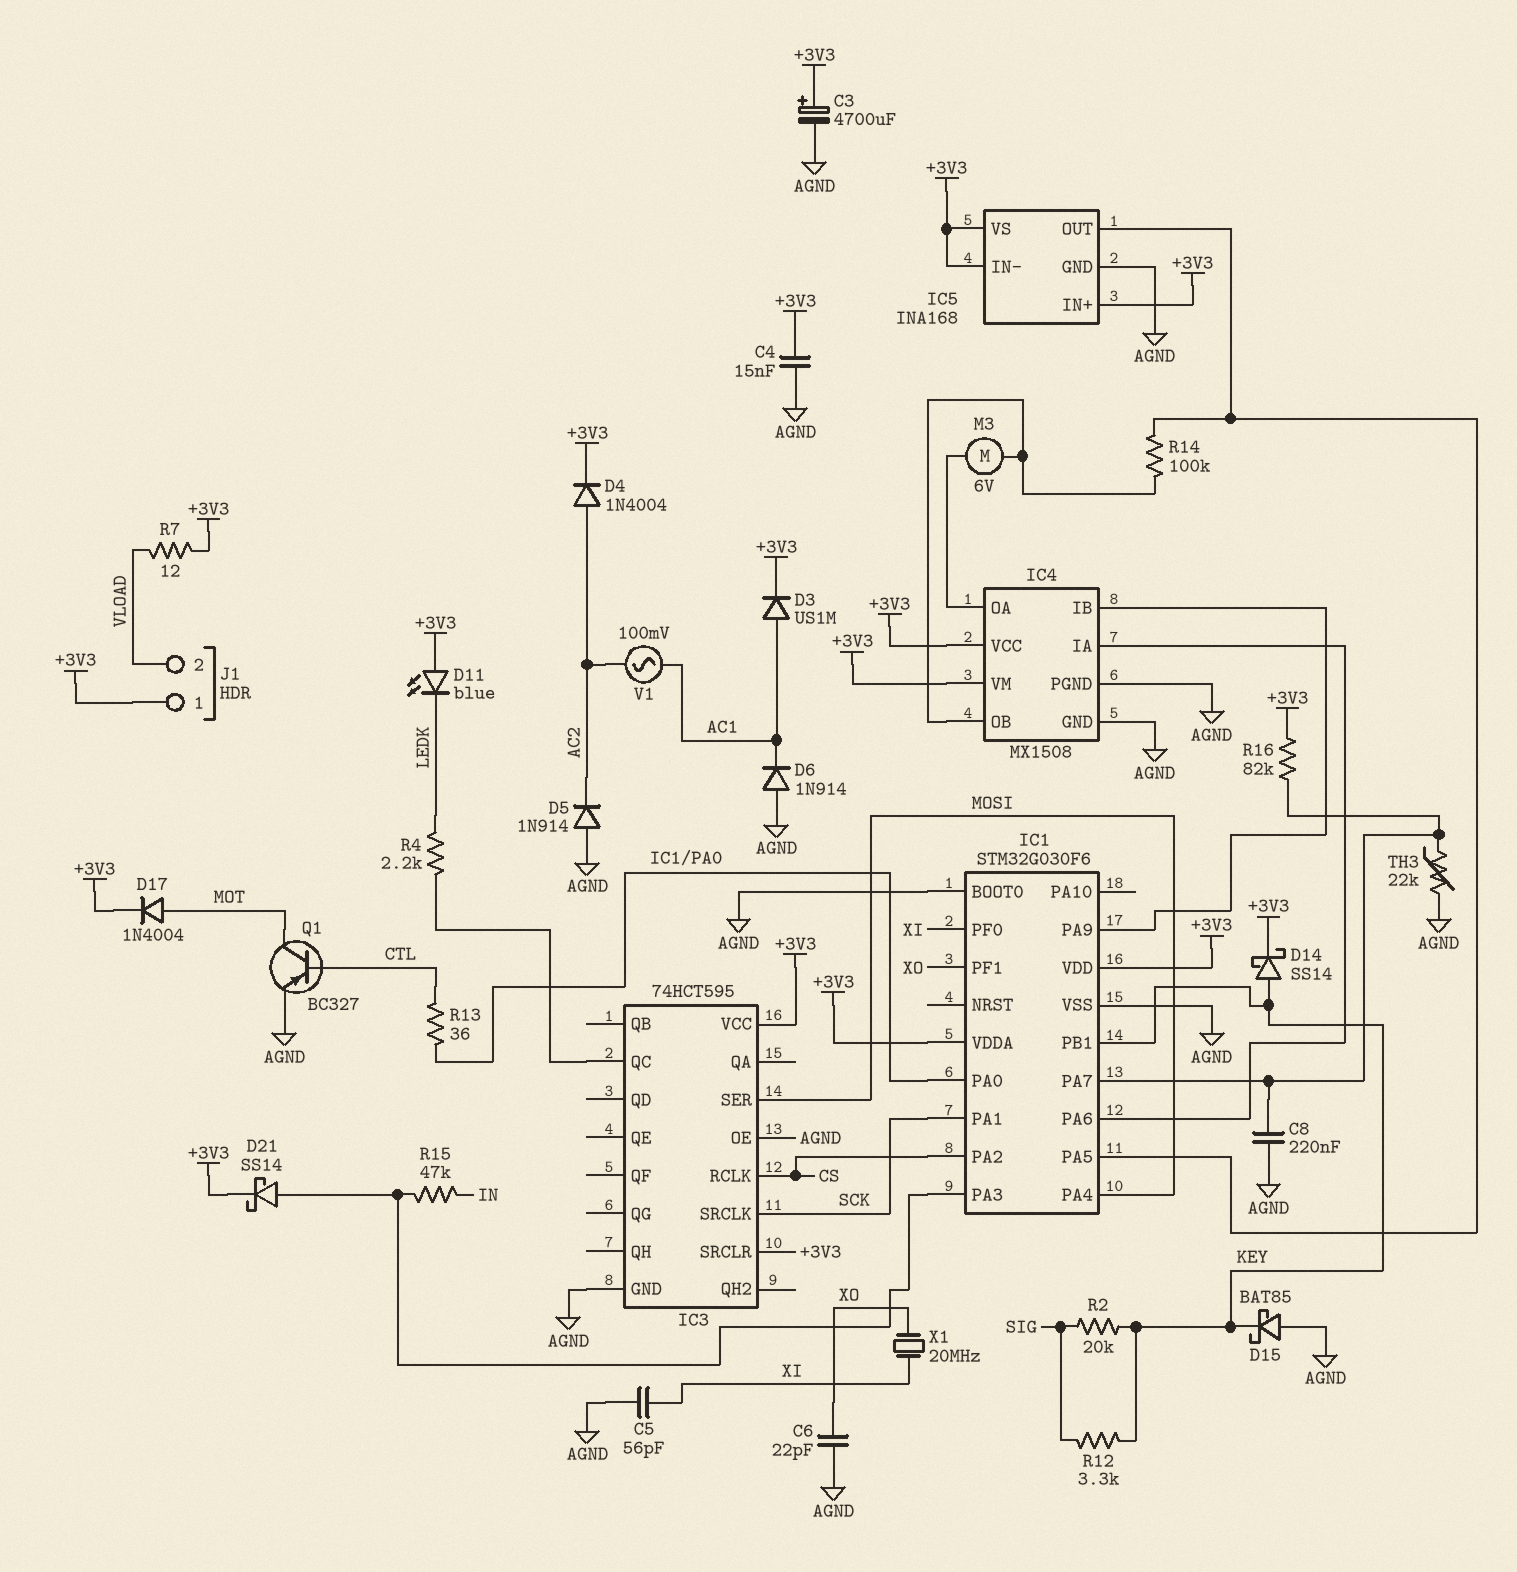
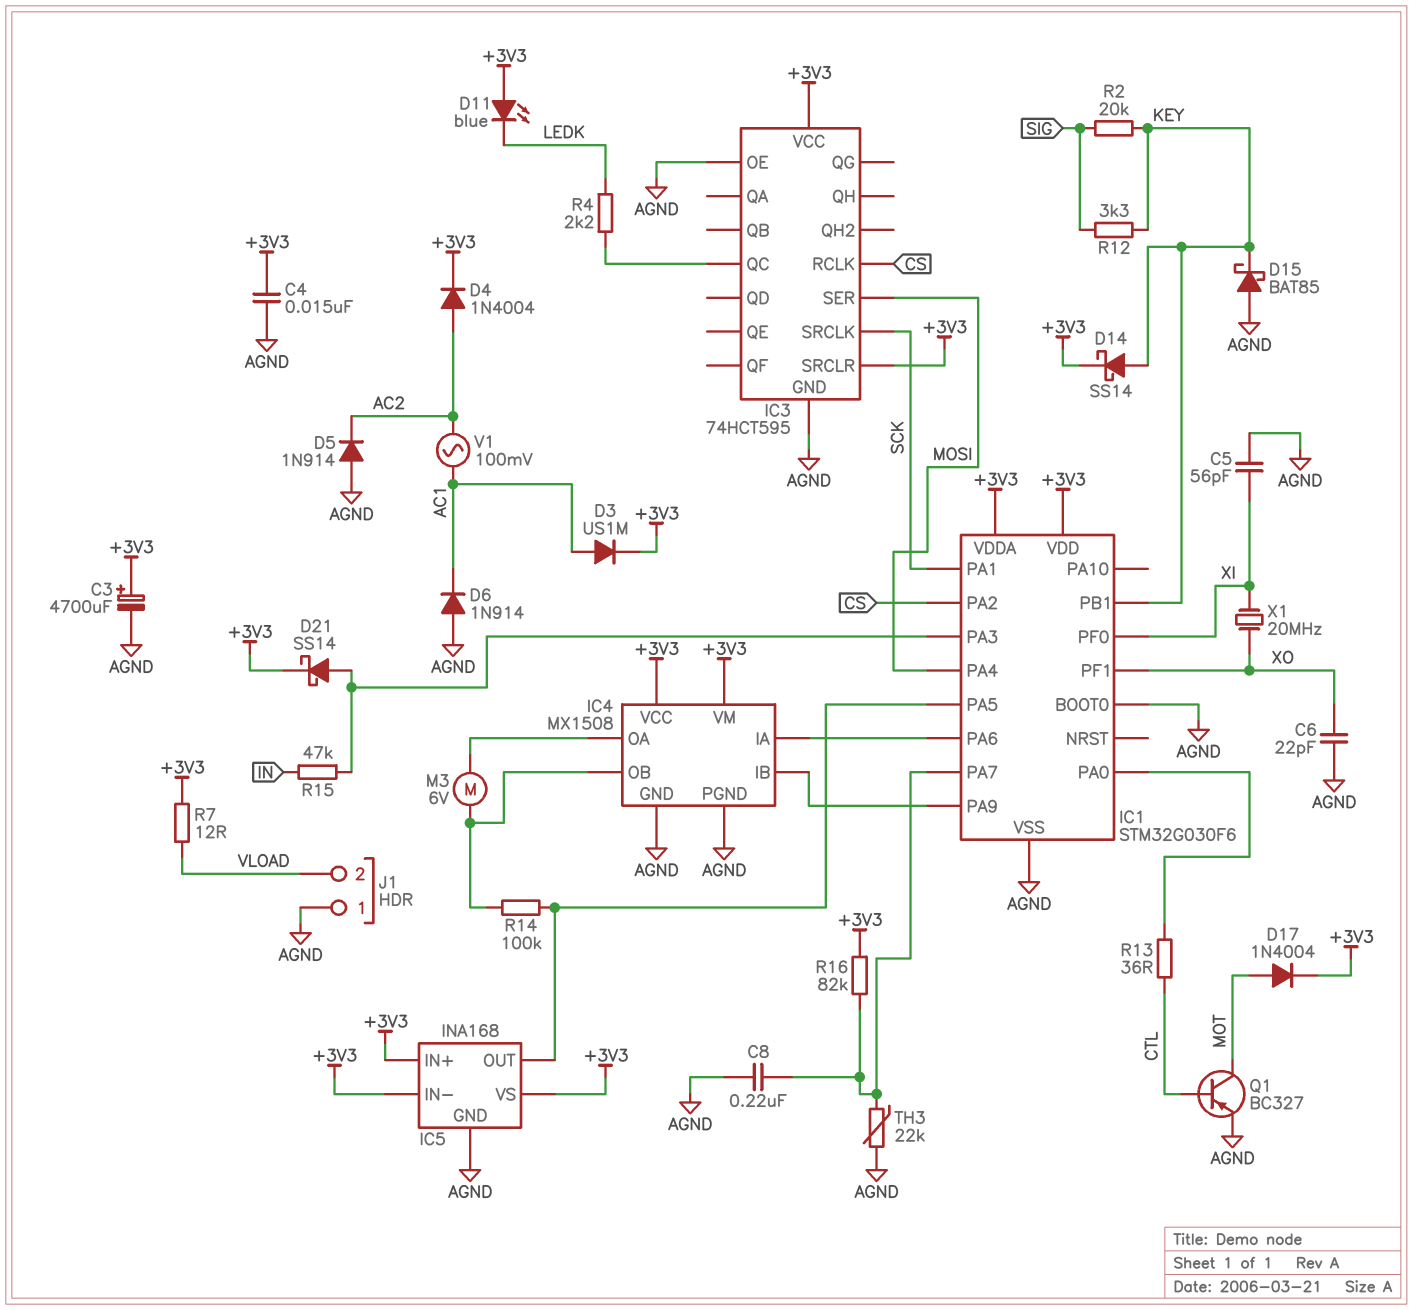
J1 pin 1: +3V3 -> AGND

